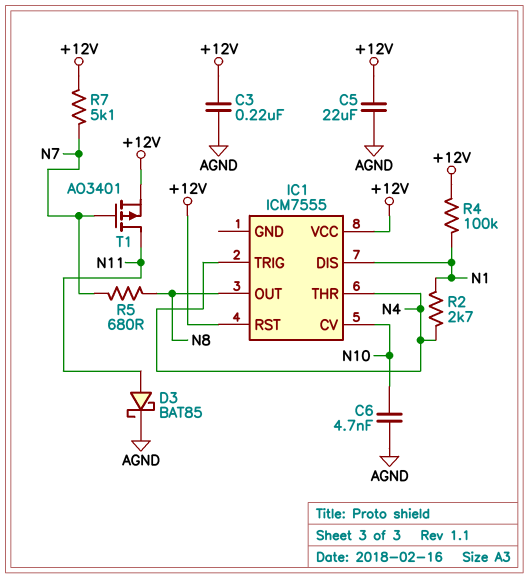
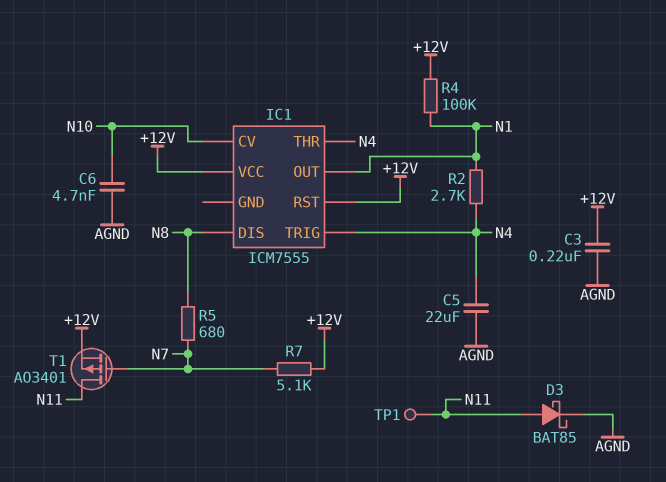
C5: 22uF (+12V, AGND) -> 22uF (AGND, N4)
IC1 pin DIS: N1 -> N8
IC1 pin OUT: N8 -> N1
TP1: none -> test point (N11)

